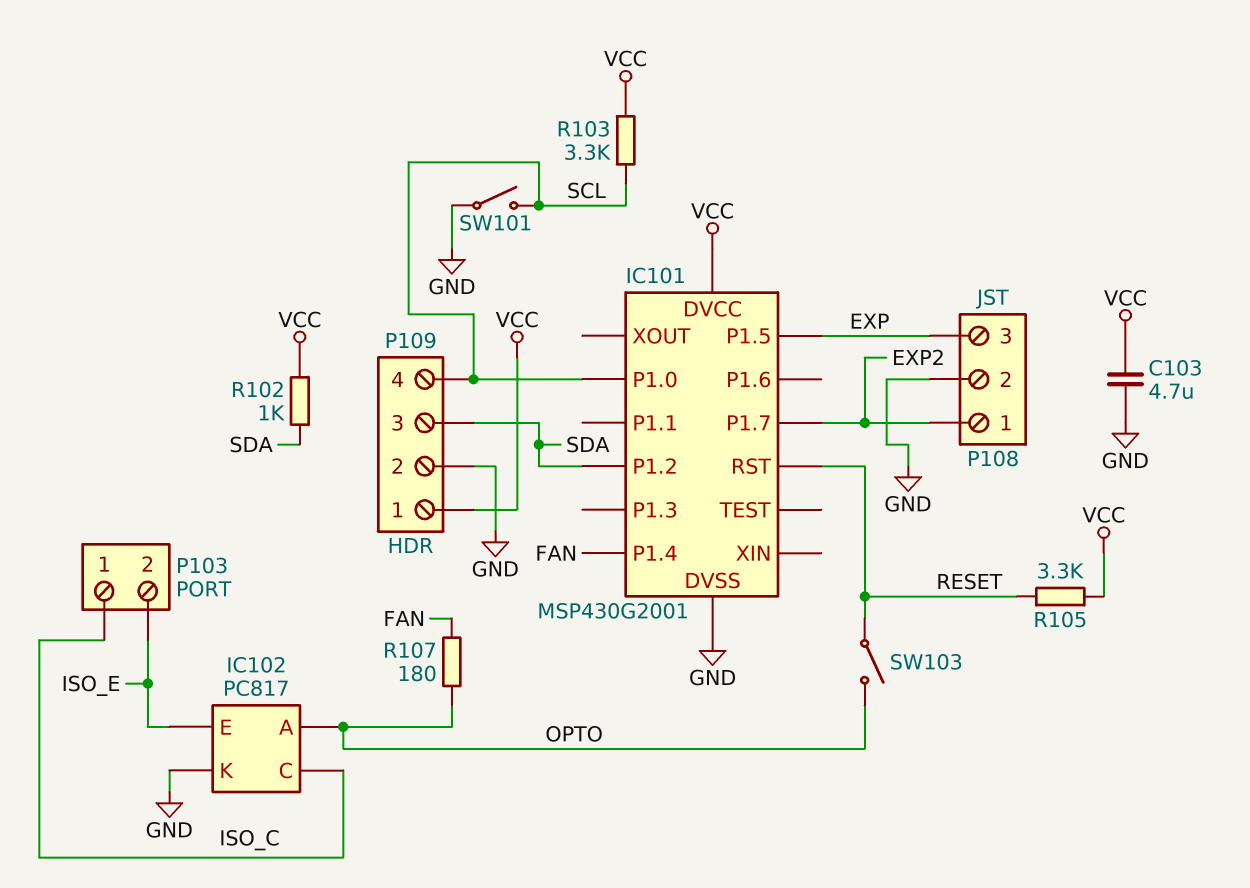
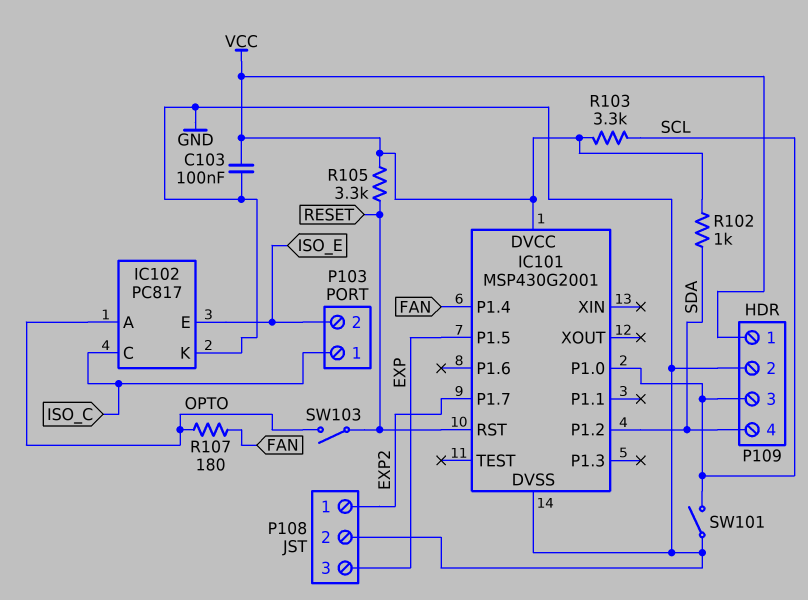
C103: 4.7uF (GND, VCC) -> 100nF (GND, VCC)
P109 pin 3: SDA -> SCL
P109 pin 4: SCL -> SDA

